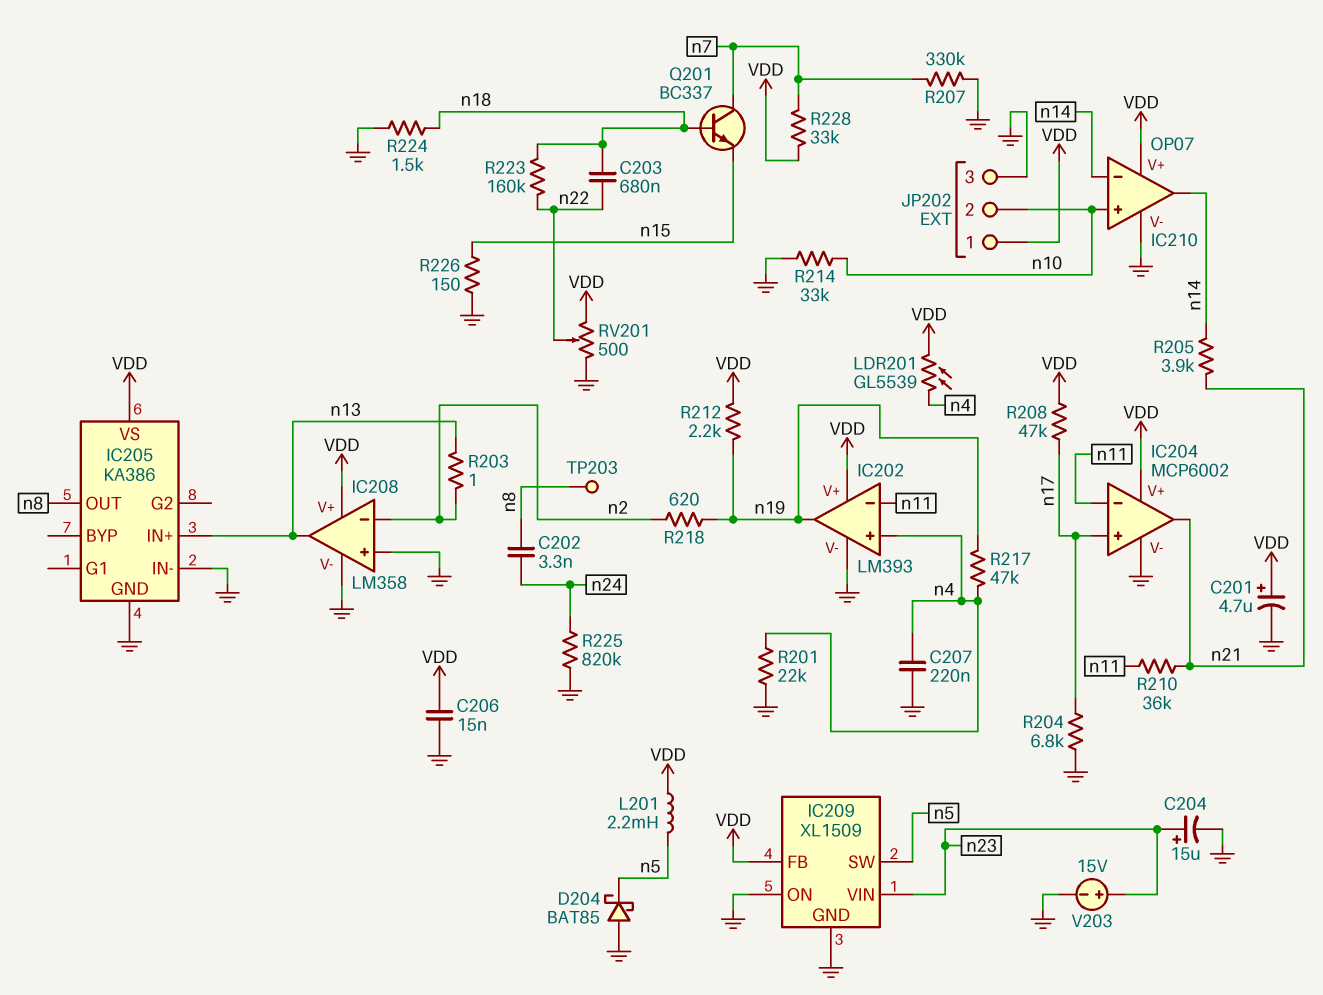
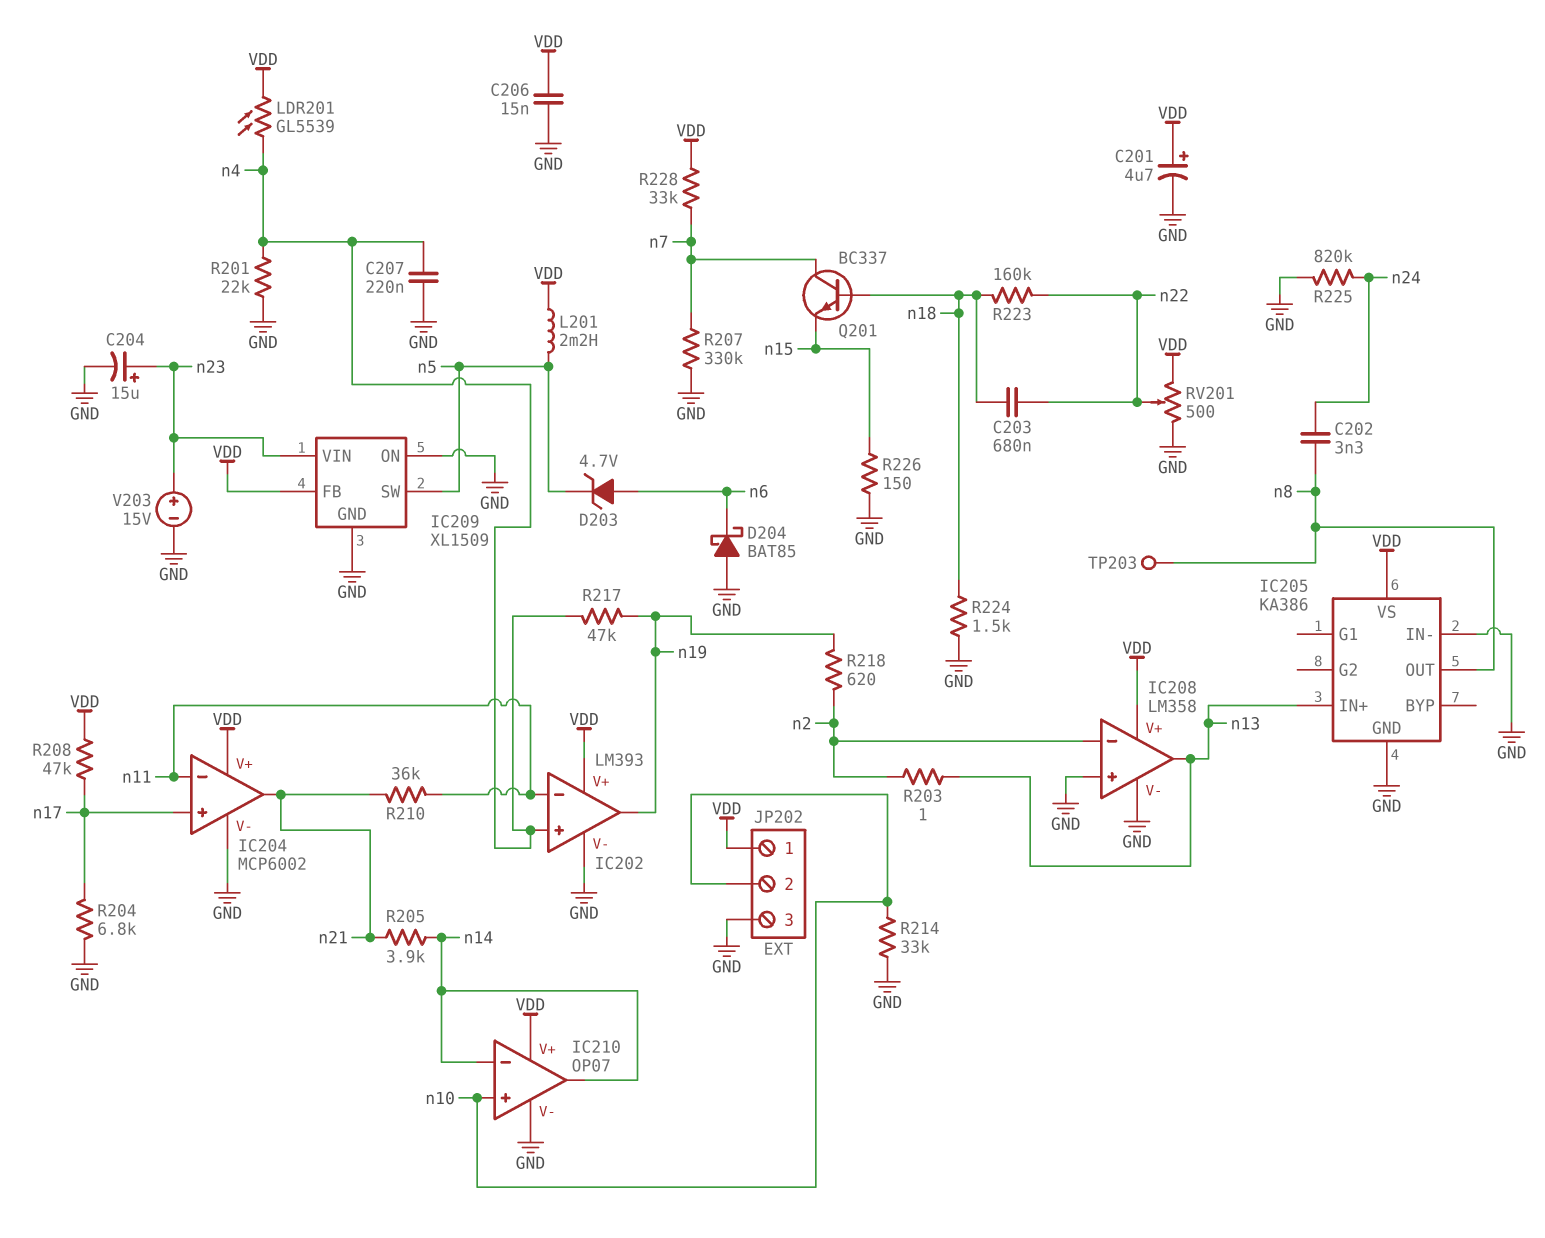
D203: none -> zener 4.7V (A n6, K n5)
D204: schottky BAT85 (A GND, K n5) -> schottky BAT85 (A GND, K n6)
R212: 2.2k (VDD, n19) -> none

